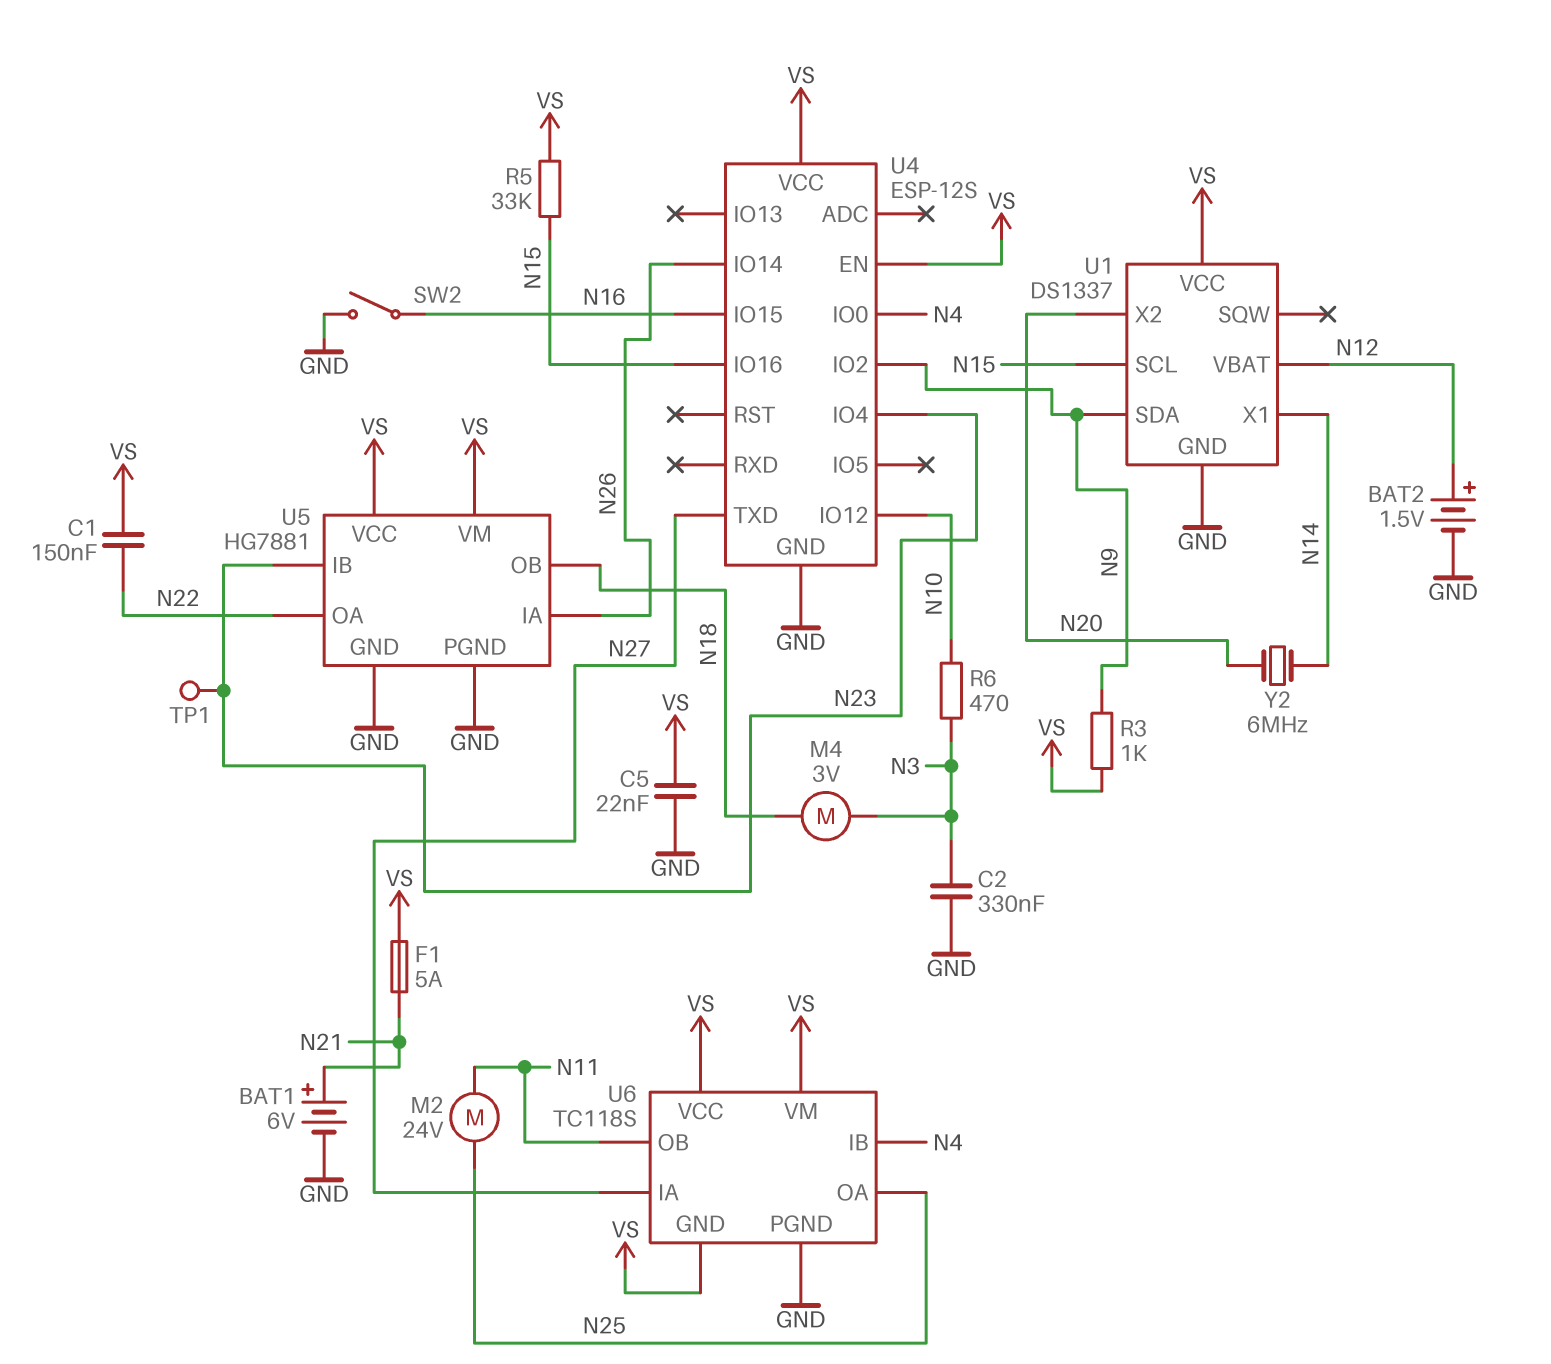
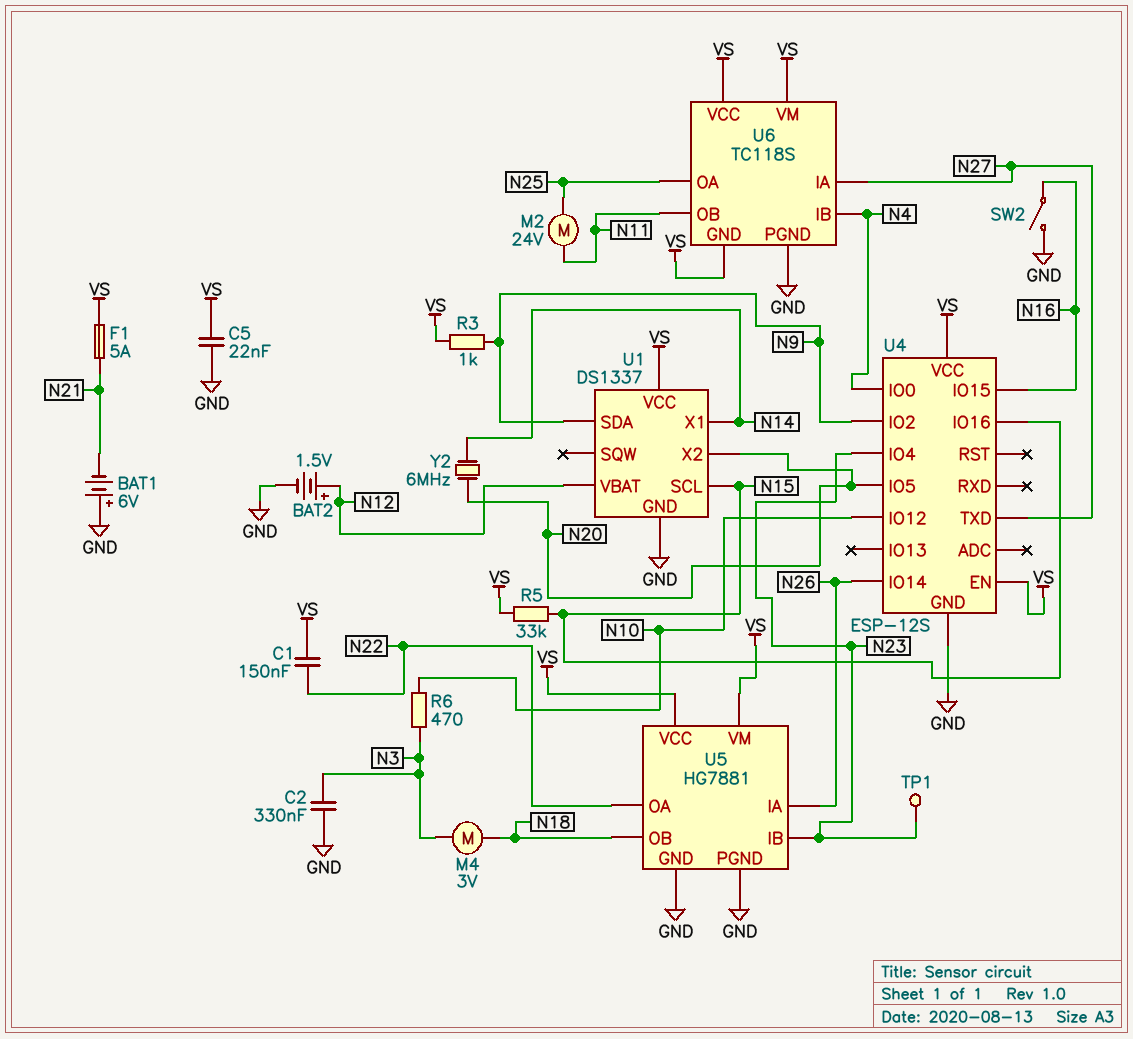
BAT1: 6V (plus N21, minus GND) -> 6V (plus GND, minus N21)
U4 pin IO5: none -> N20

